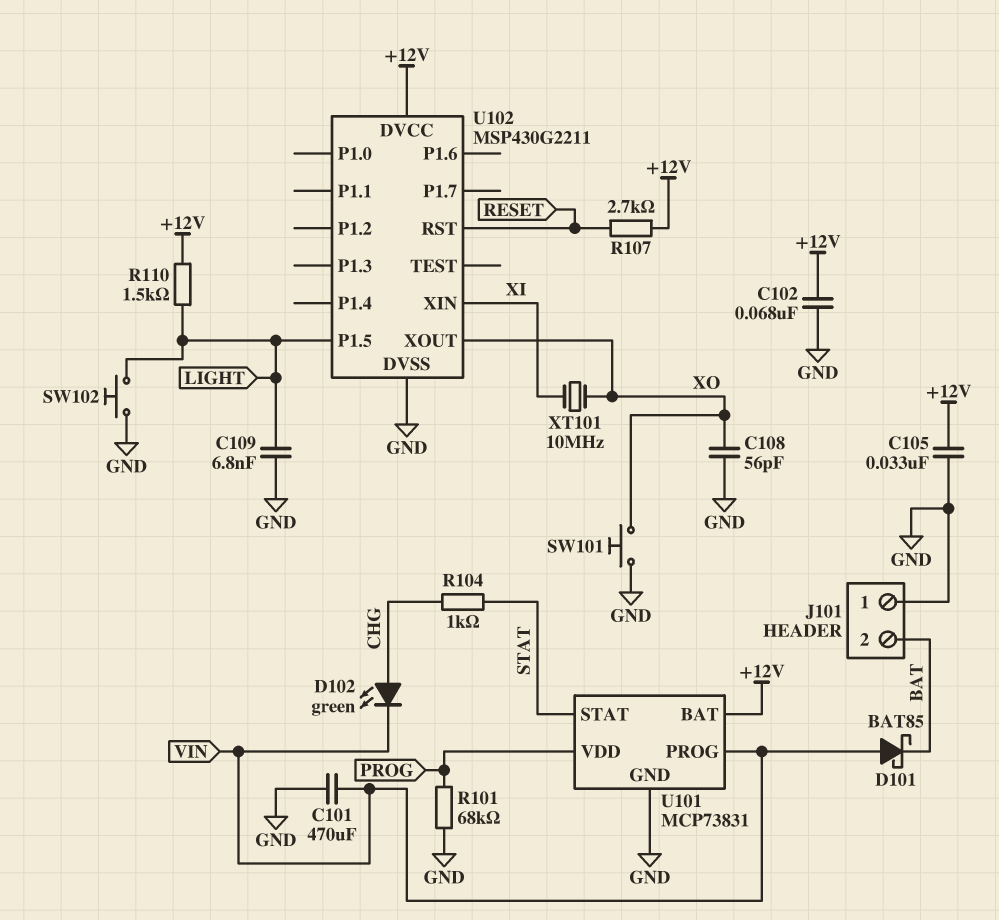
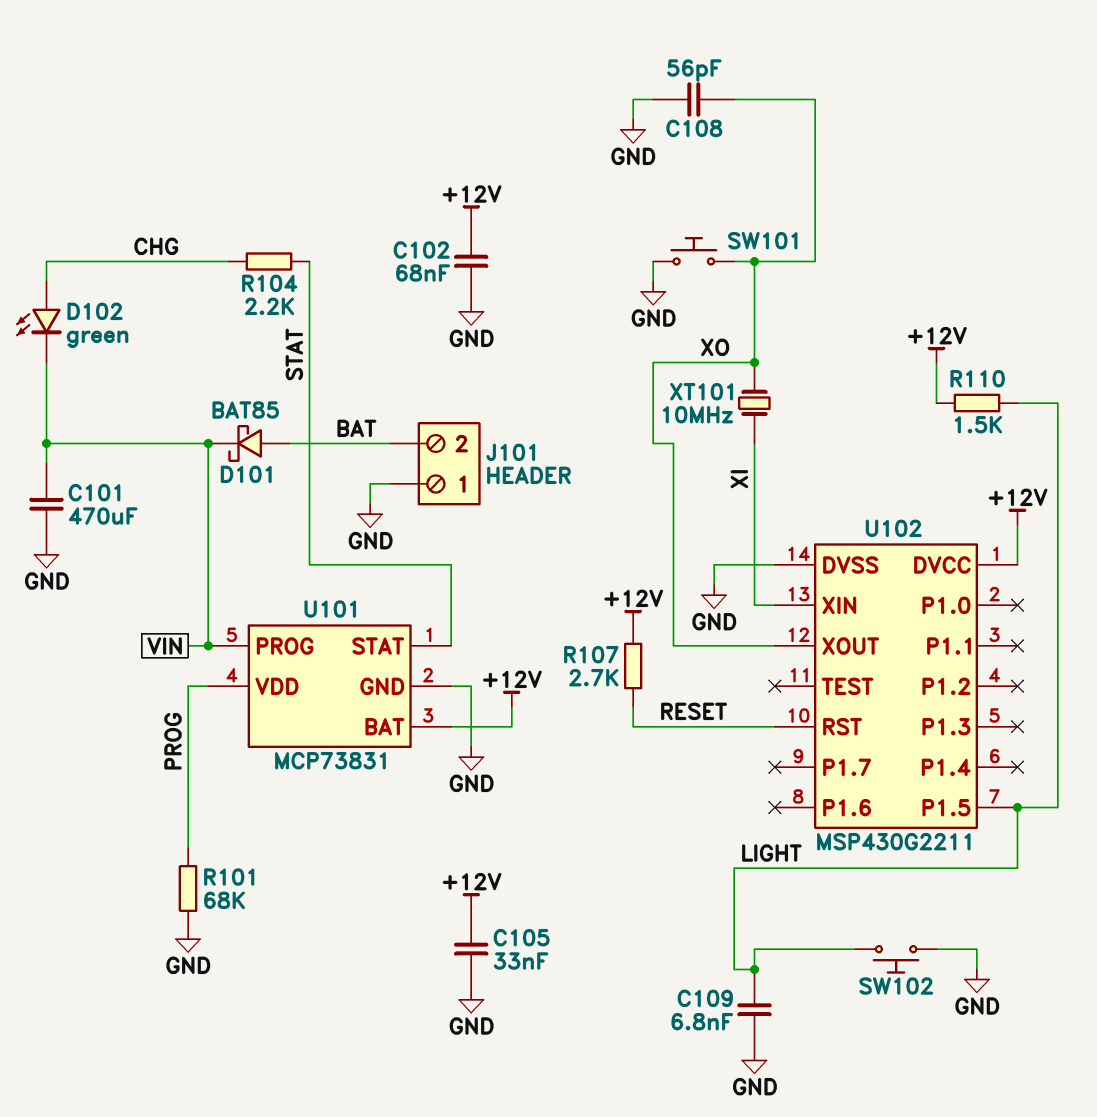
D101: schottky BAT85 (A VIN, K BAT) -> schottky BAT85 (A BAT, K VIN)
R104: 1k (CHG, STAT) -> 2.2k (CHG, STAT)

